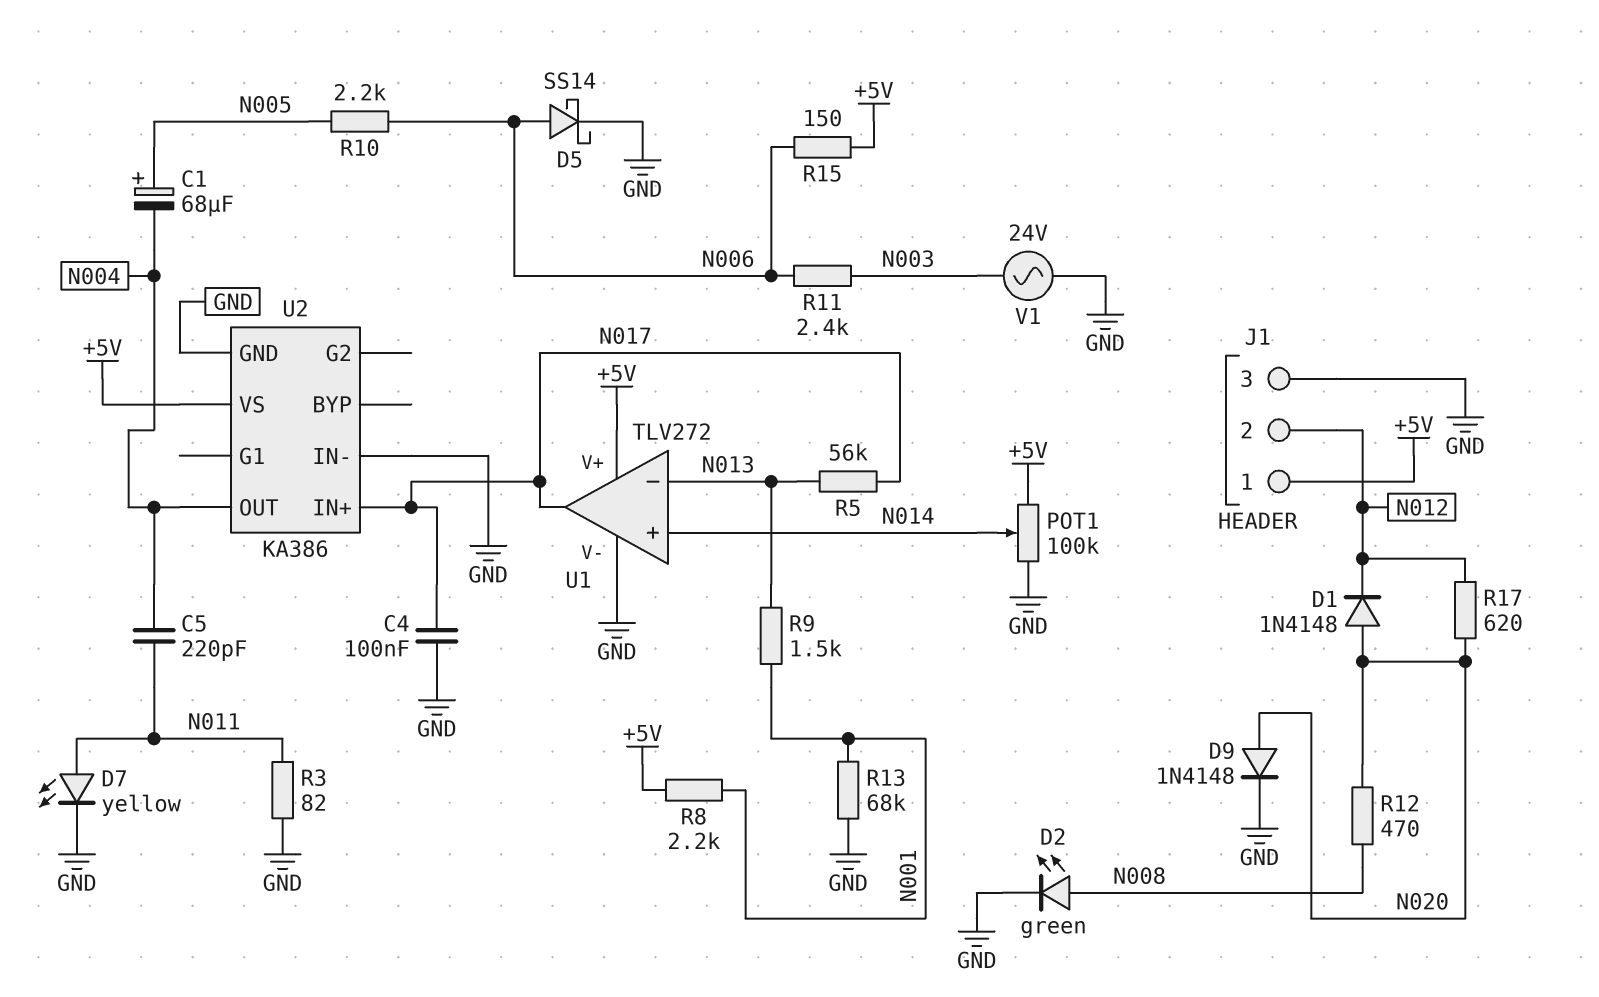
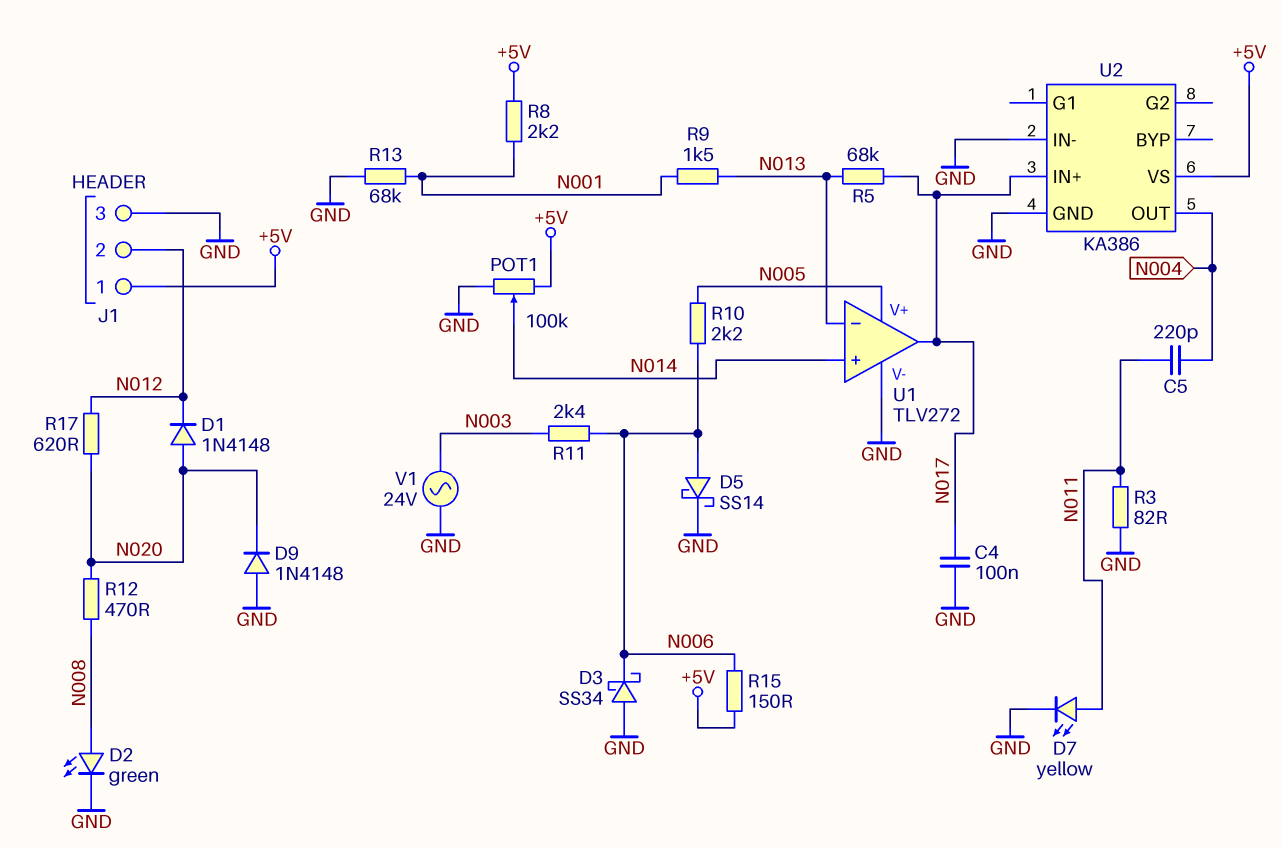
C1: 68uF (plus N005, minus N004) -> none
D3: none -> schottky SS34 (A GND, K N006)
D9: diode 1N4148 (A N020, K GND) -> diode 1N4148 (A GND, K N020)
R5: 56k (N013, N017) -> 68k (N013, N017)
U1 pin V+: +5V -> N005

